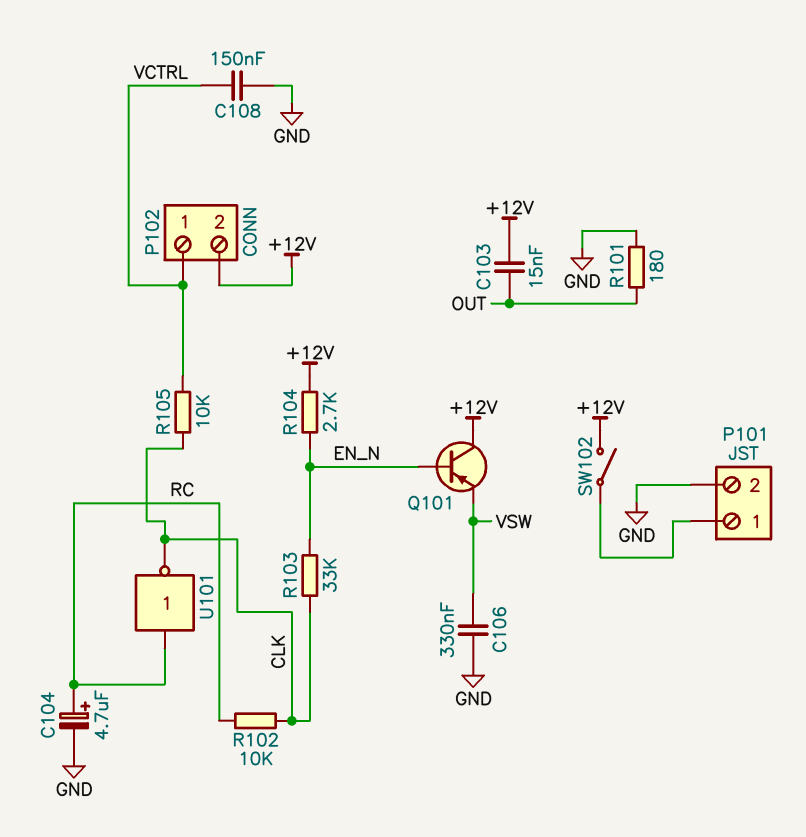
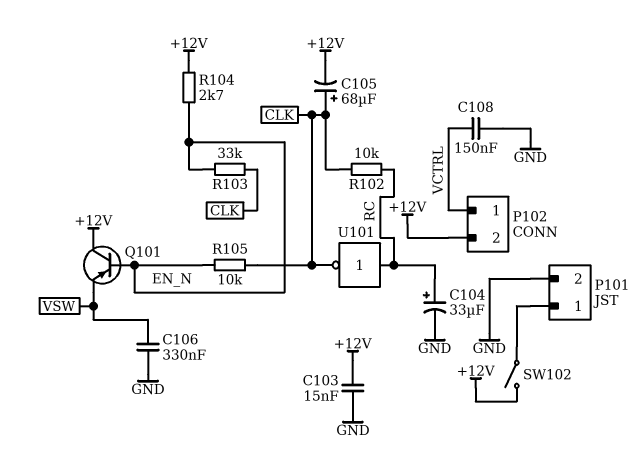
C103: 15nF (+12V, OUT) -> 15nF (+12V, GND)
C104: 4.7uF (plus RC, minus GND) -> 33uF (plus RC, minus GND)
C105: none -> 68uF (plus CLK, minus +12V)
R101: 180 (GND, OUT) -> none
R105: 10k (CLK, VCTRL) -> 10k (CLK, EN_N)

